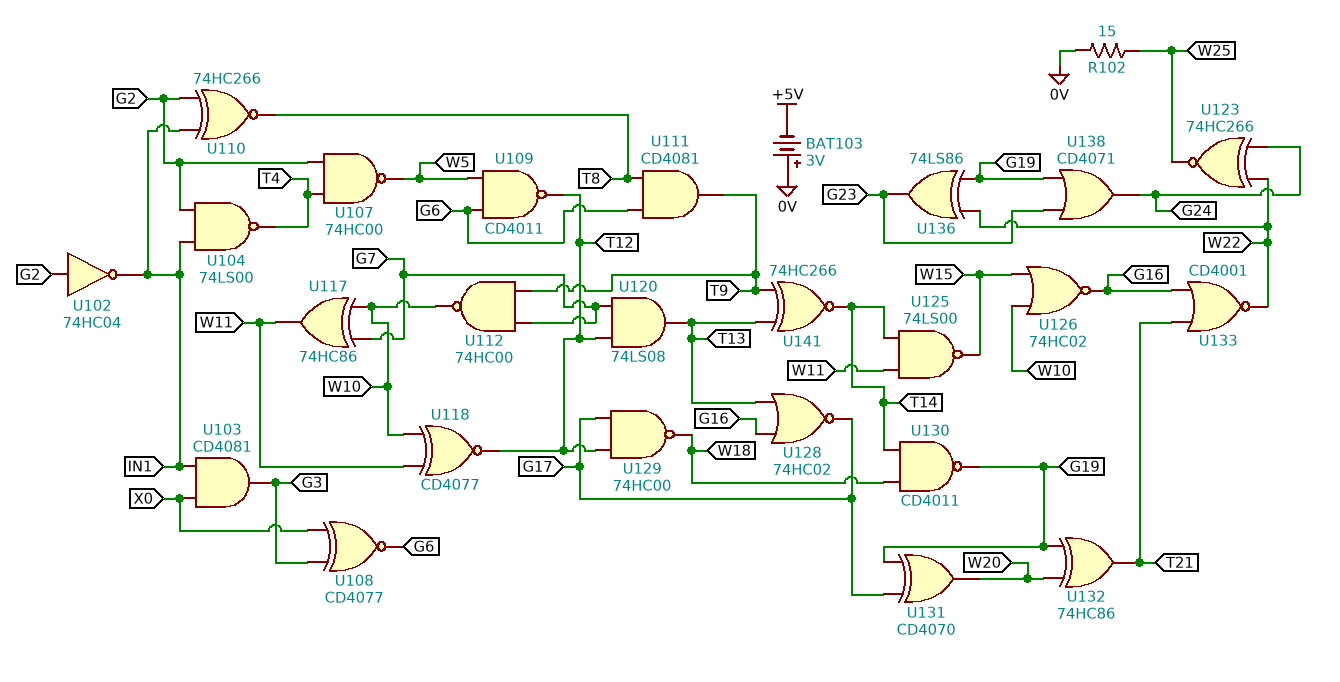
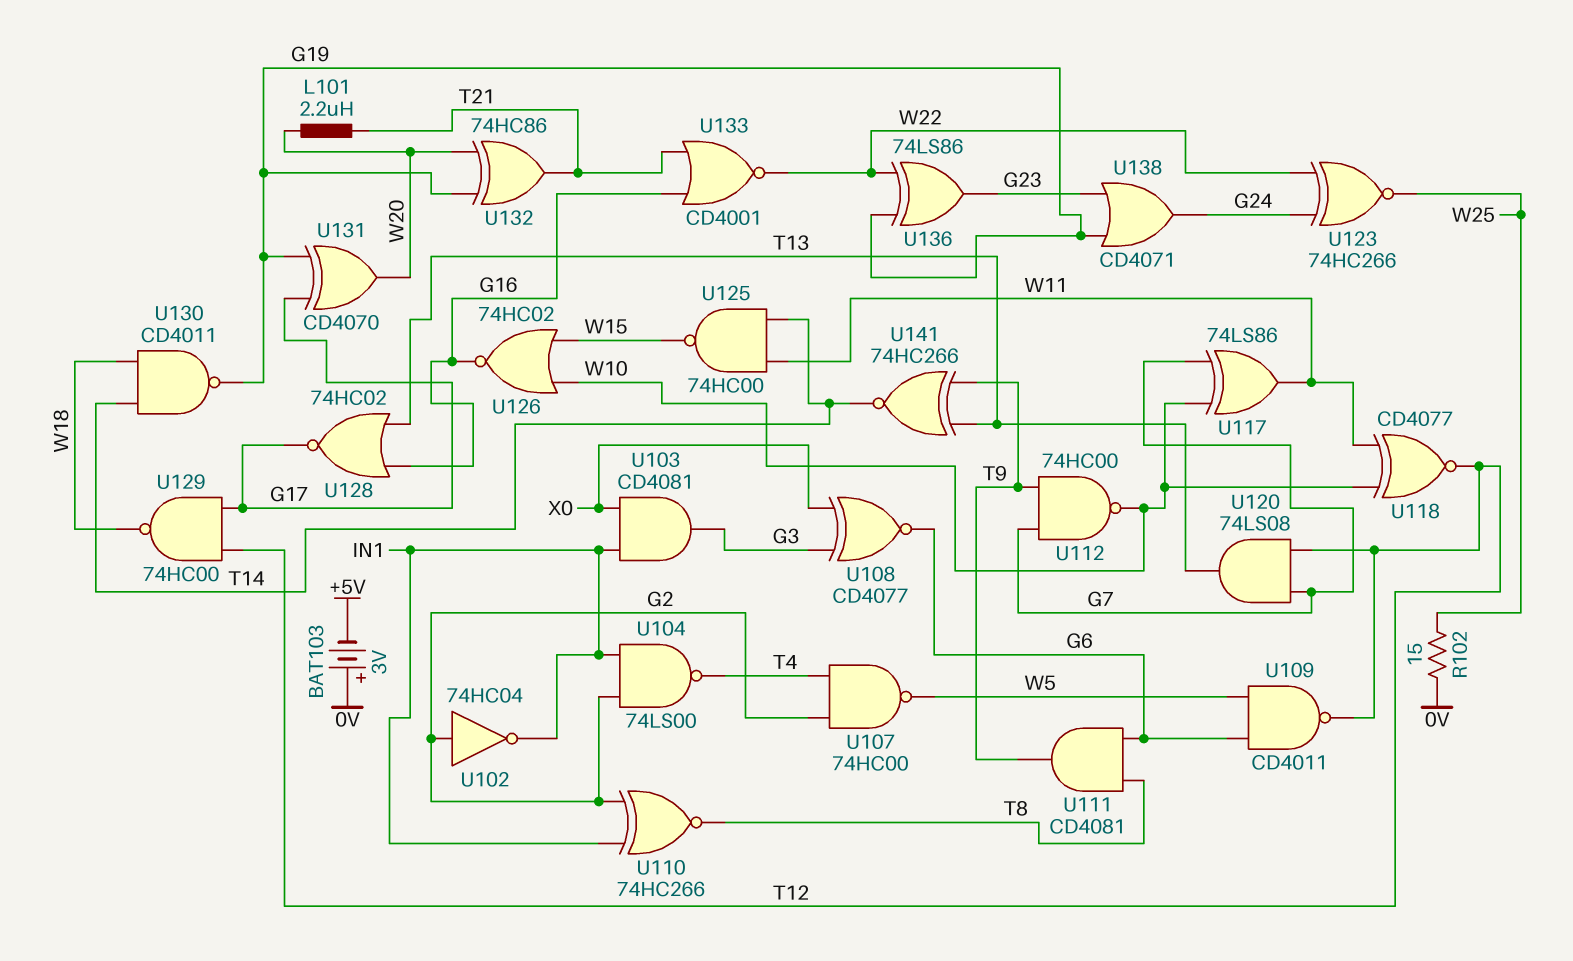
L101: none -> 2.2uH (T21, W20)
U117: XOR 74HC86 (in G7, in W10, out W11) -> XOR 74LS86 (in G7, in W10, out W11)
U125: NAND 74LS00 (in T14, in W11, out W15) -> NAND 74HC00 (in T14, in W11, out W15)

